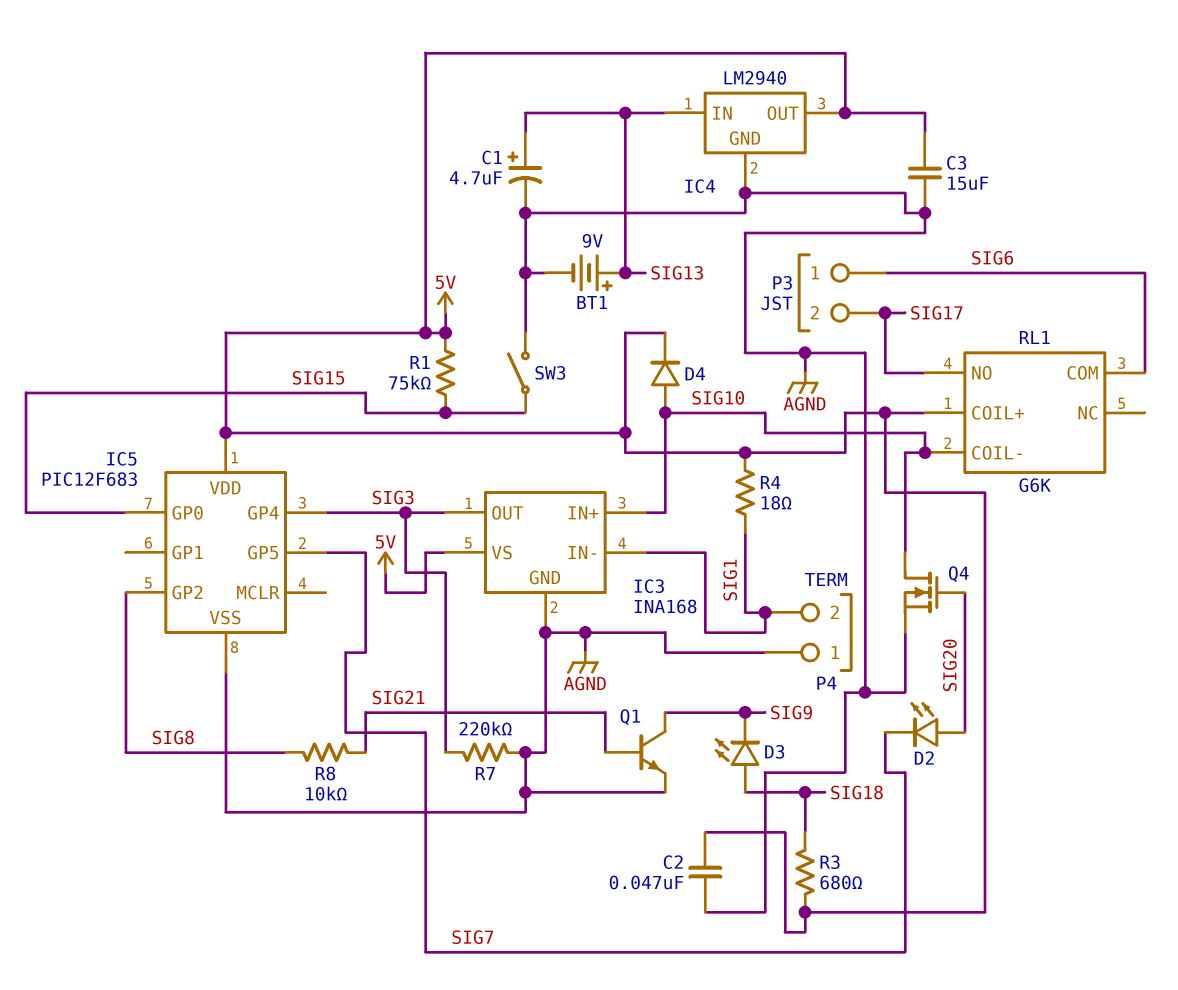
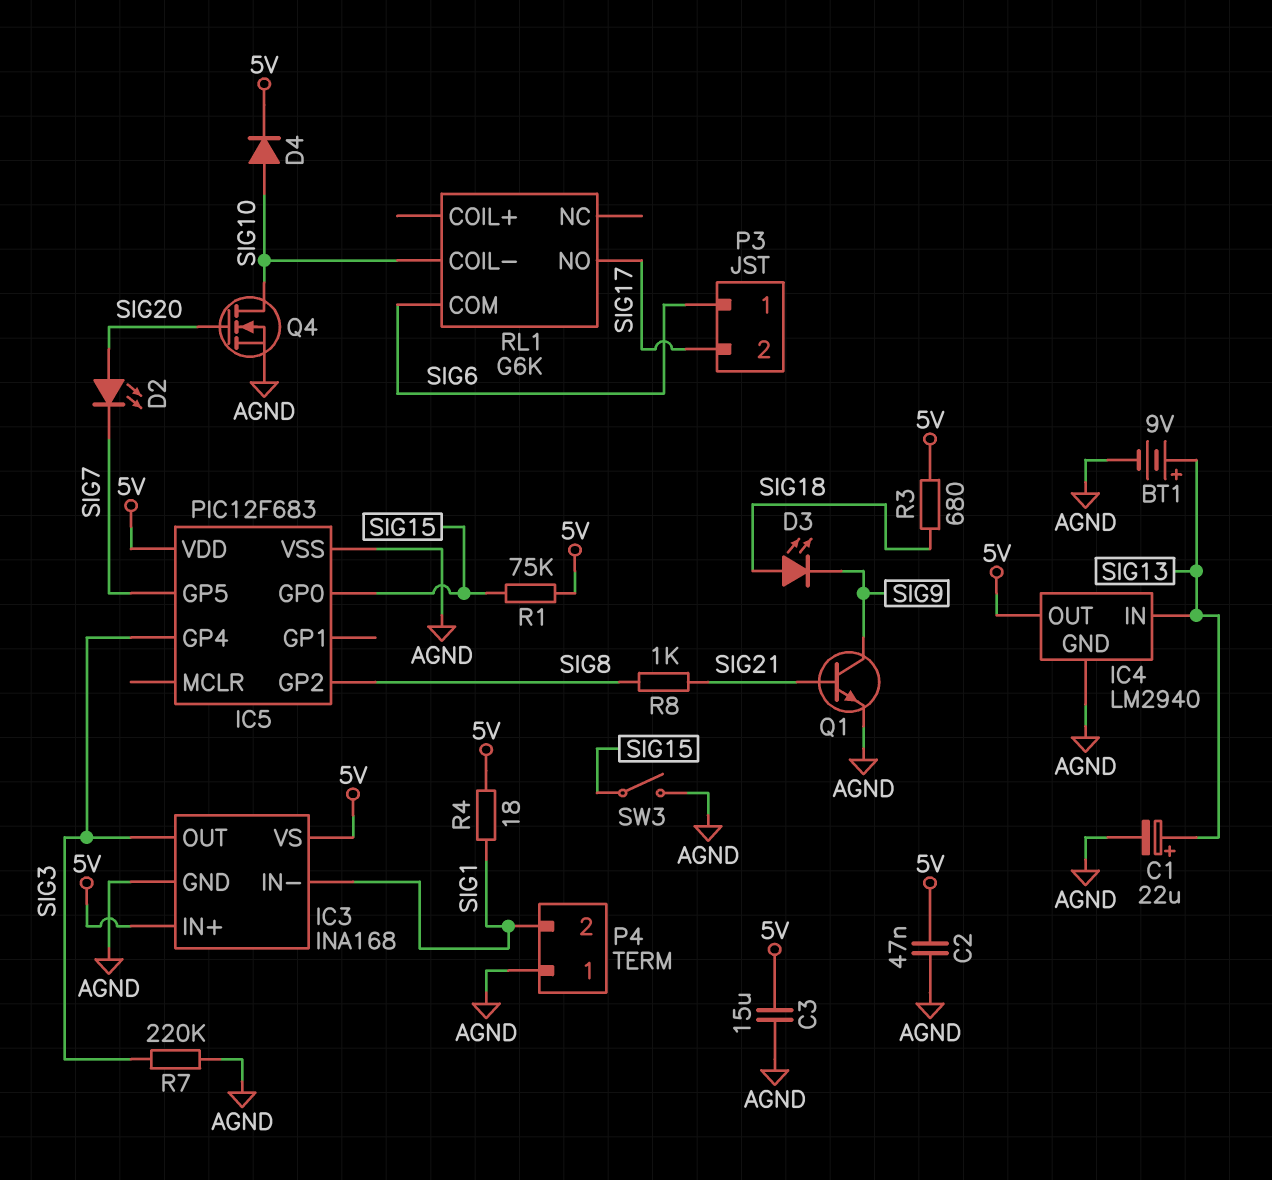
C1: 4.7uF (plus SIG13, minus AGND) -> 22uF (plus SIG13, minus AGND)
IC3 pin IN+: SIG10 -> 5V
R8: 10k (SIG8, SIG21) -> 1k (SIG8, SIG21)
RL1 pin COIL+: 5V -> none

